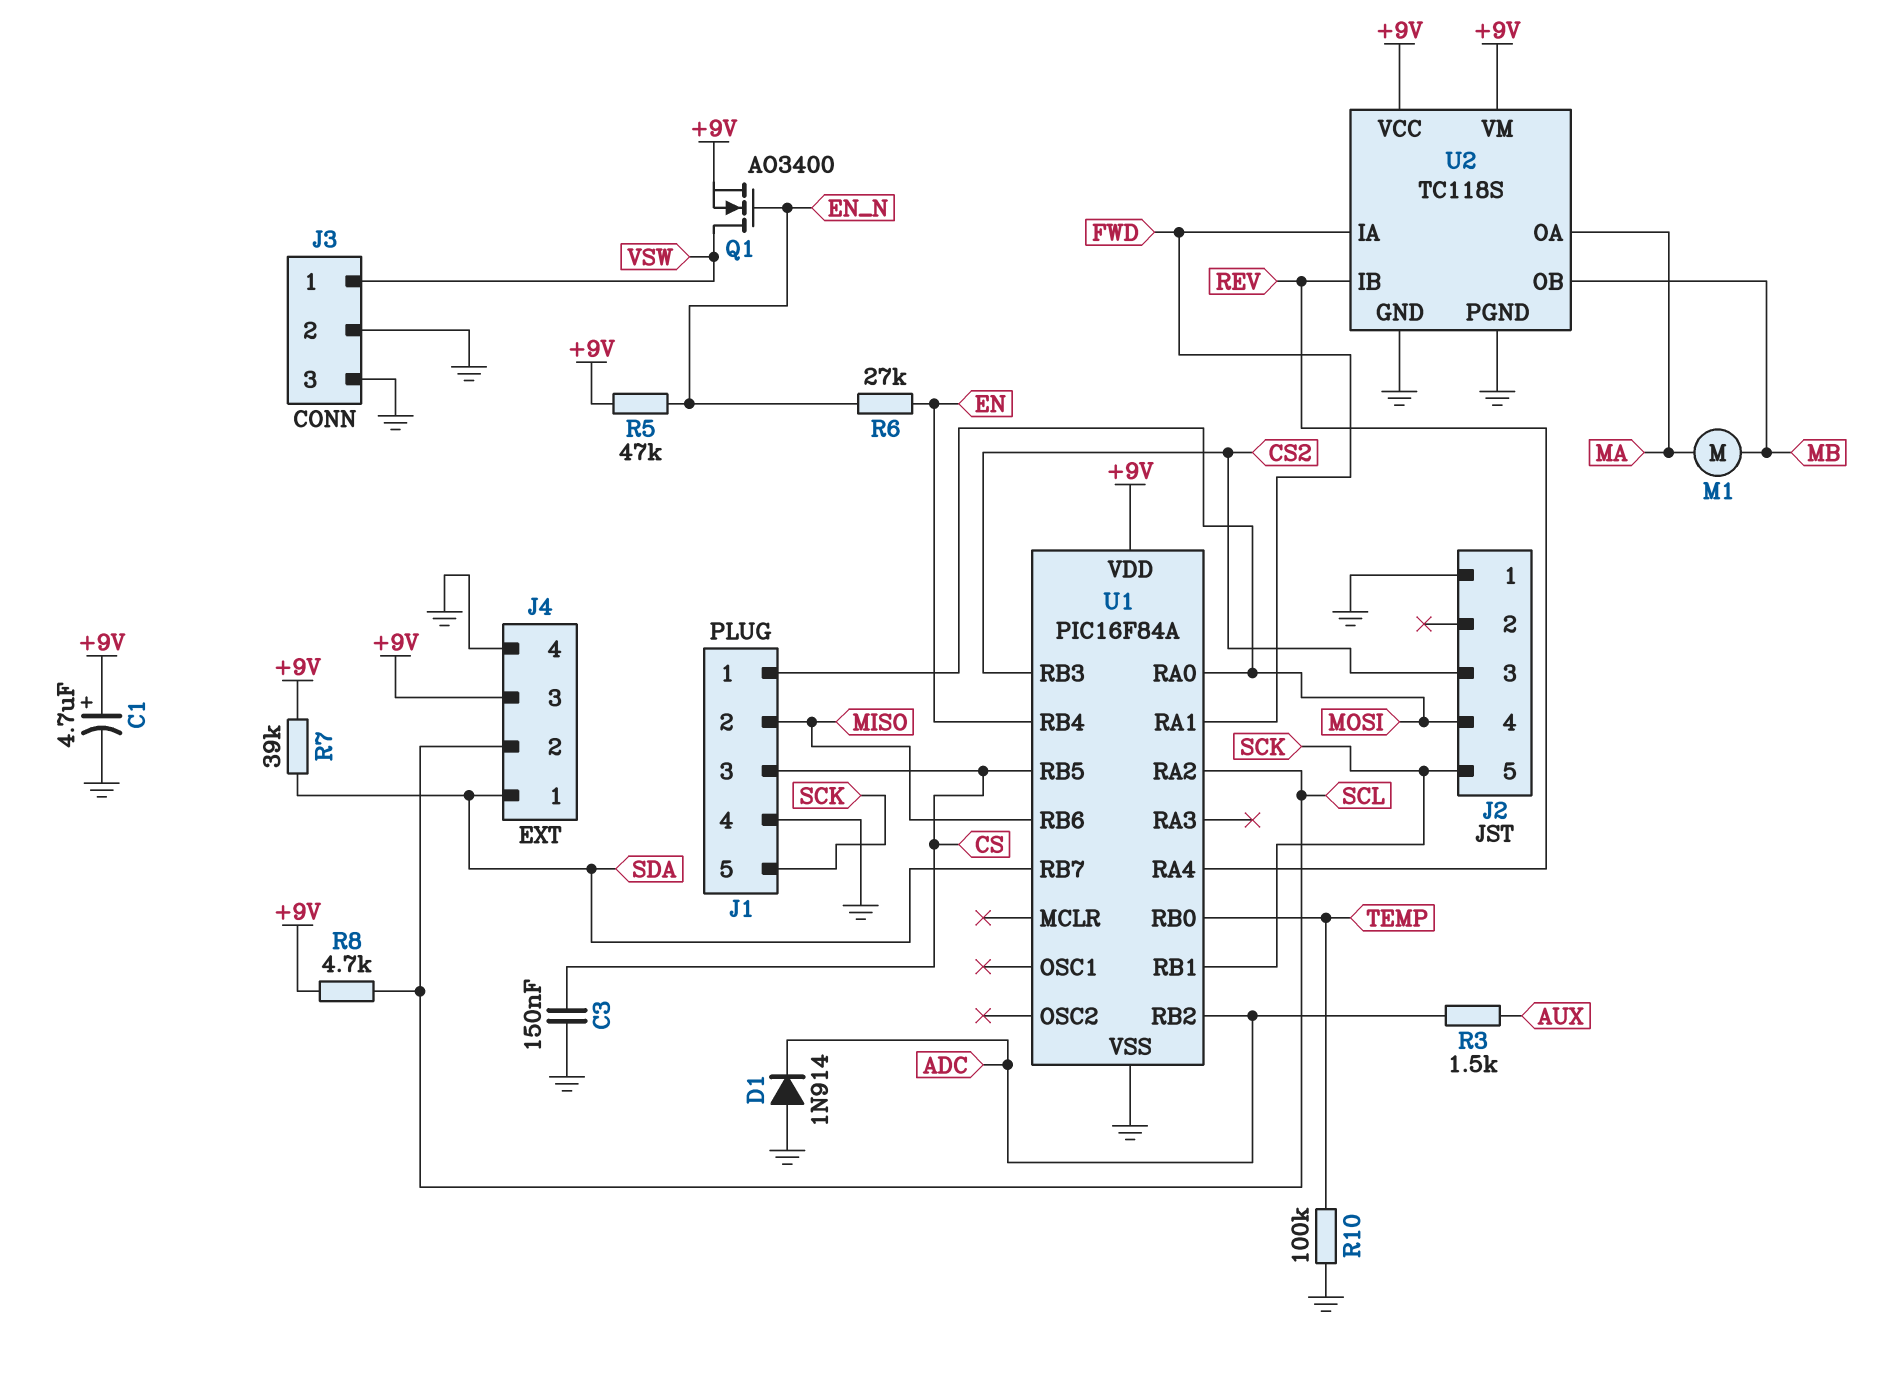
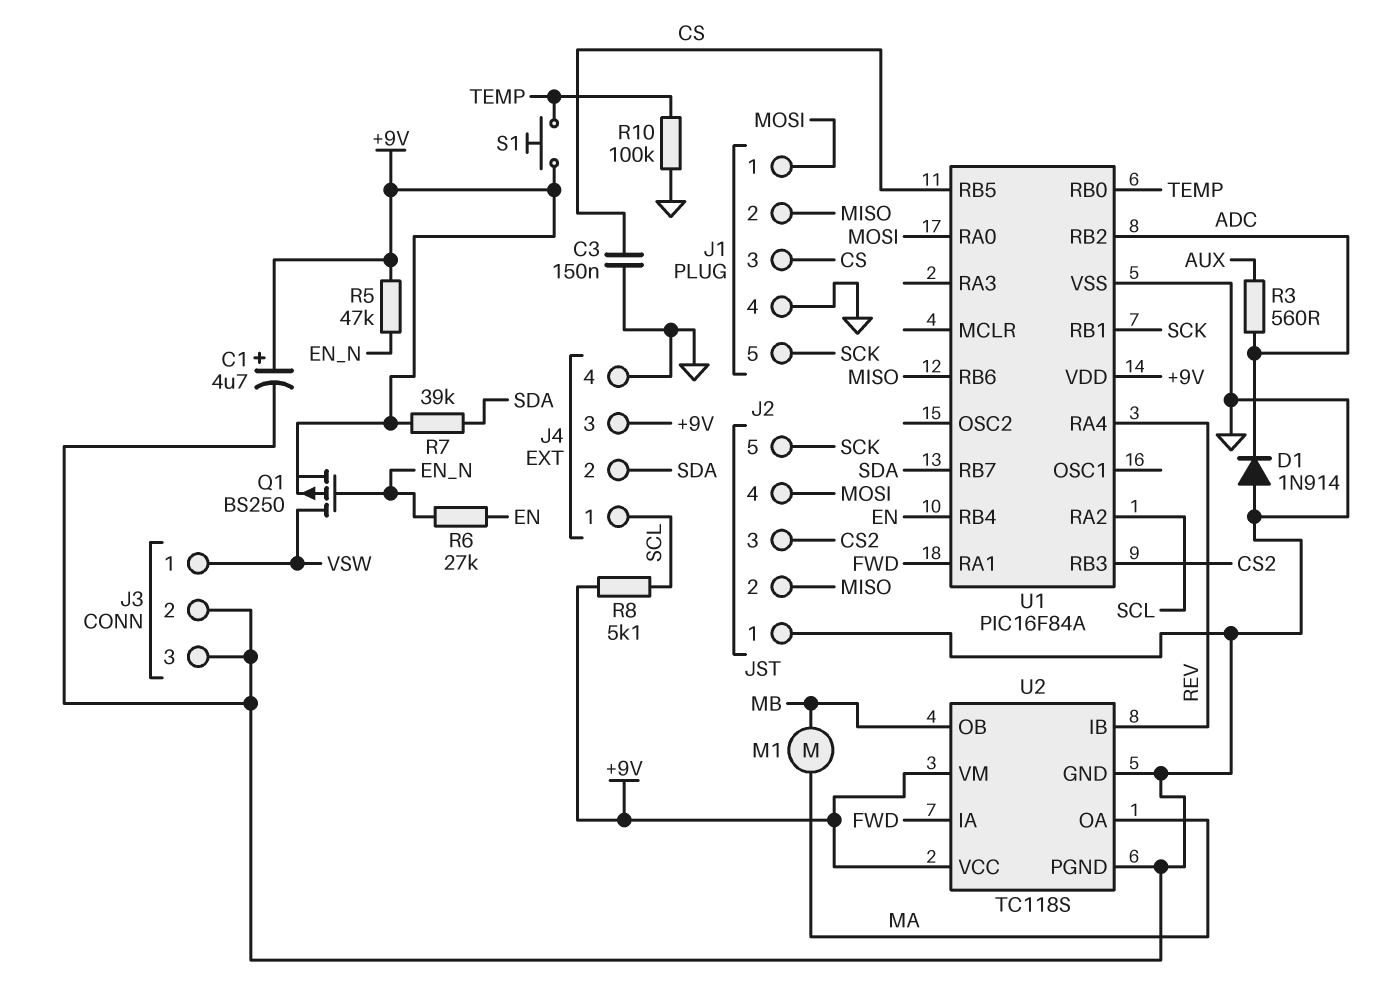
J2 pin 2: none -> MISO
J4 pin 1: SDA -> SCL
J4 pin 2: SCL -> SDA
Q1: NMOS AO3400 (G EN_N, D VSW, S +9V) -> PMOS BS250 (G EN_N, D VSW, S +9V)
R3: 1.5k (ADC, AUX) -> 560 (ADC, AUX)
R8: 4.7k (+9V, SCL) -> 5.1k (+9V, SCL)
S1: none -> button (+9V, TEMP)

